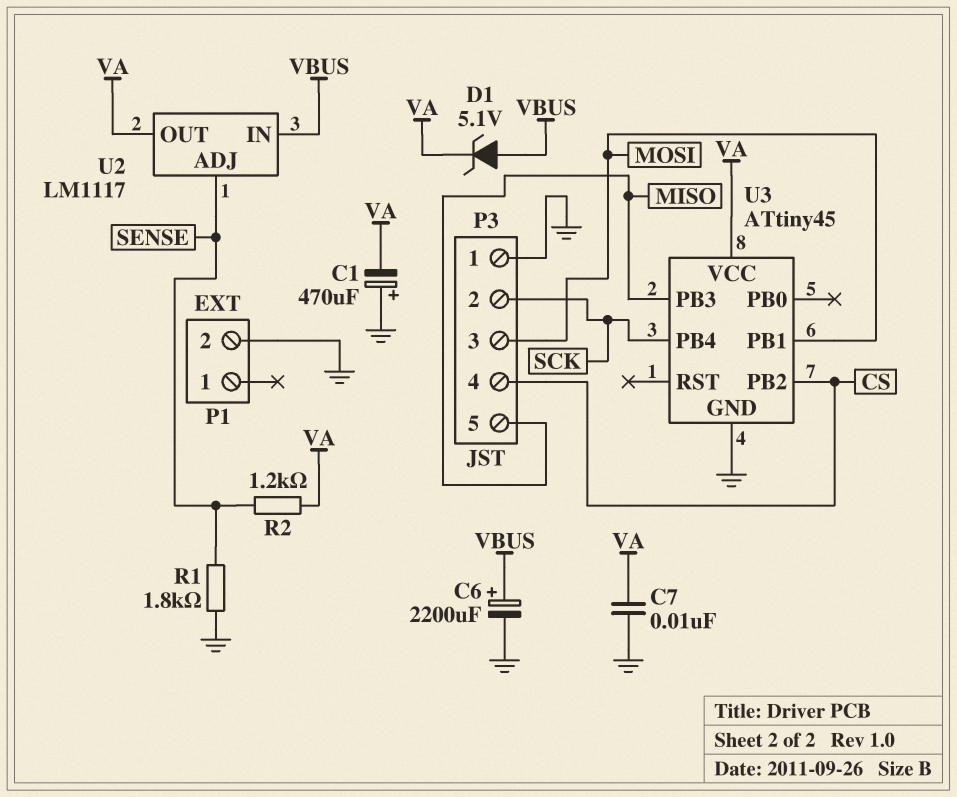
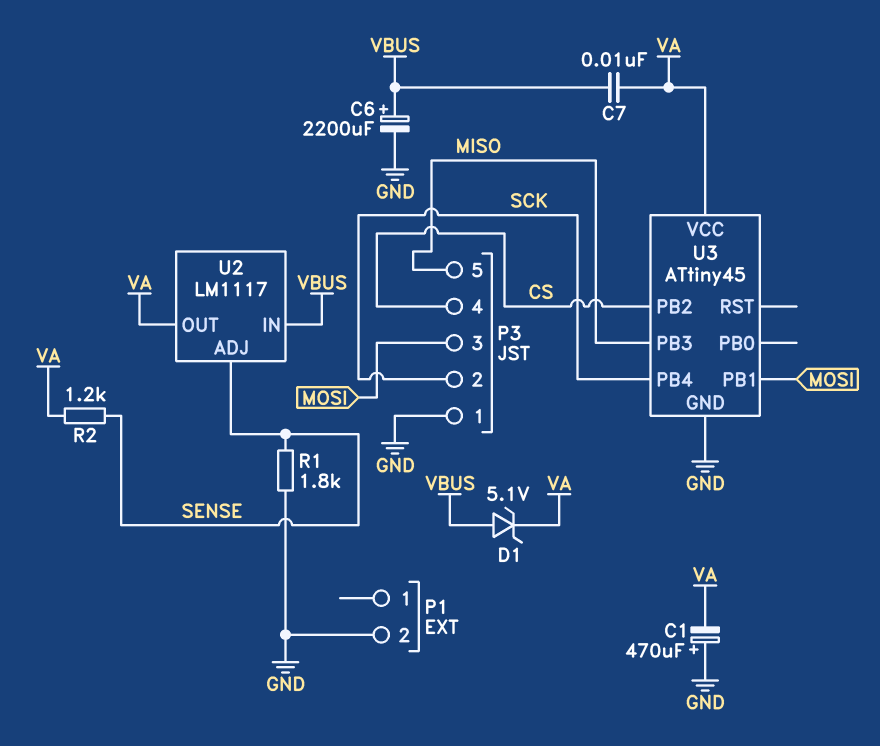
C7: 10nF (GND, VA) -> 10nF (VA, VBUS)

